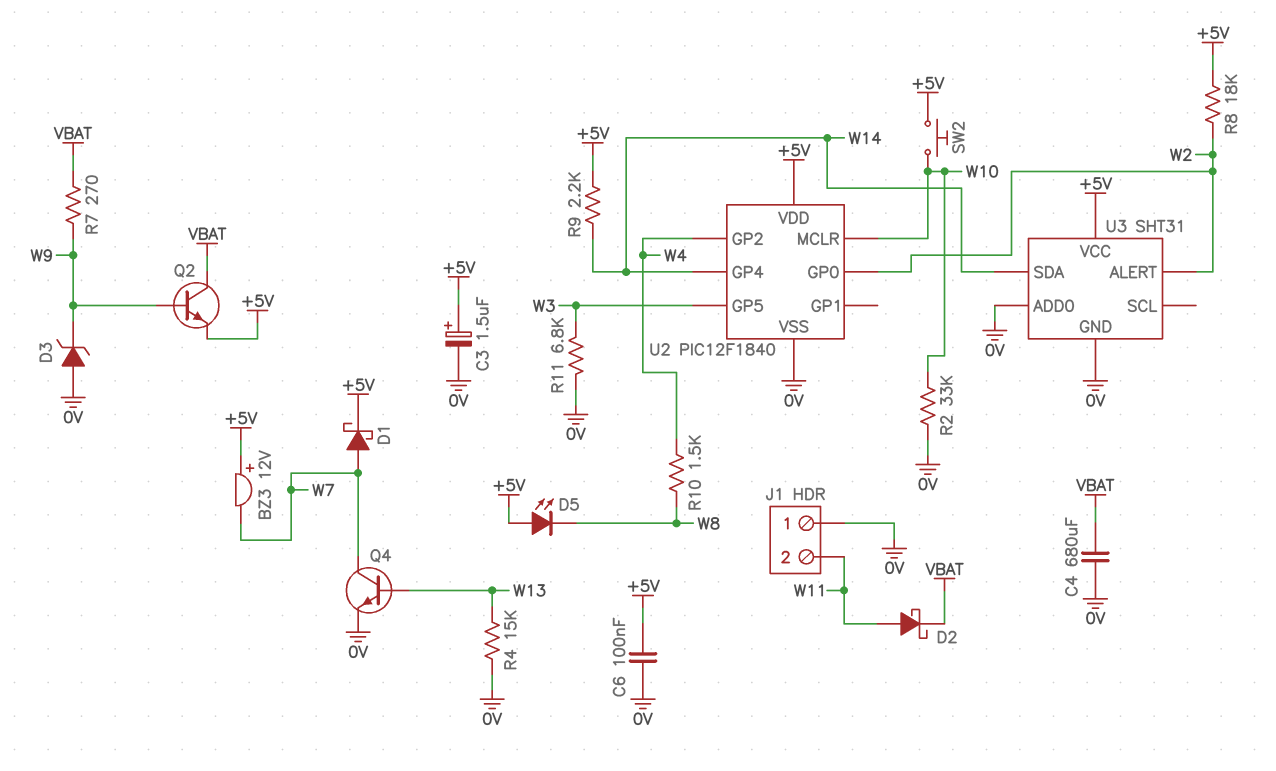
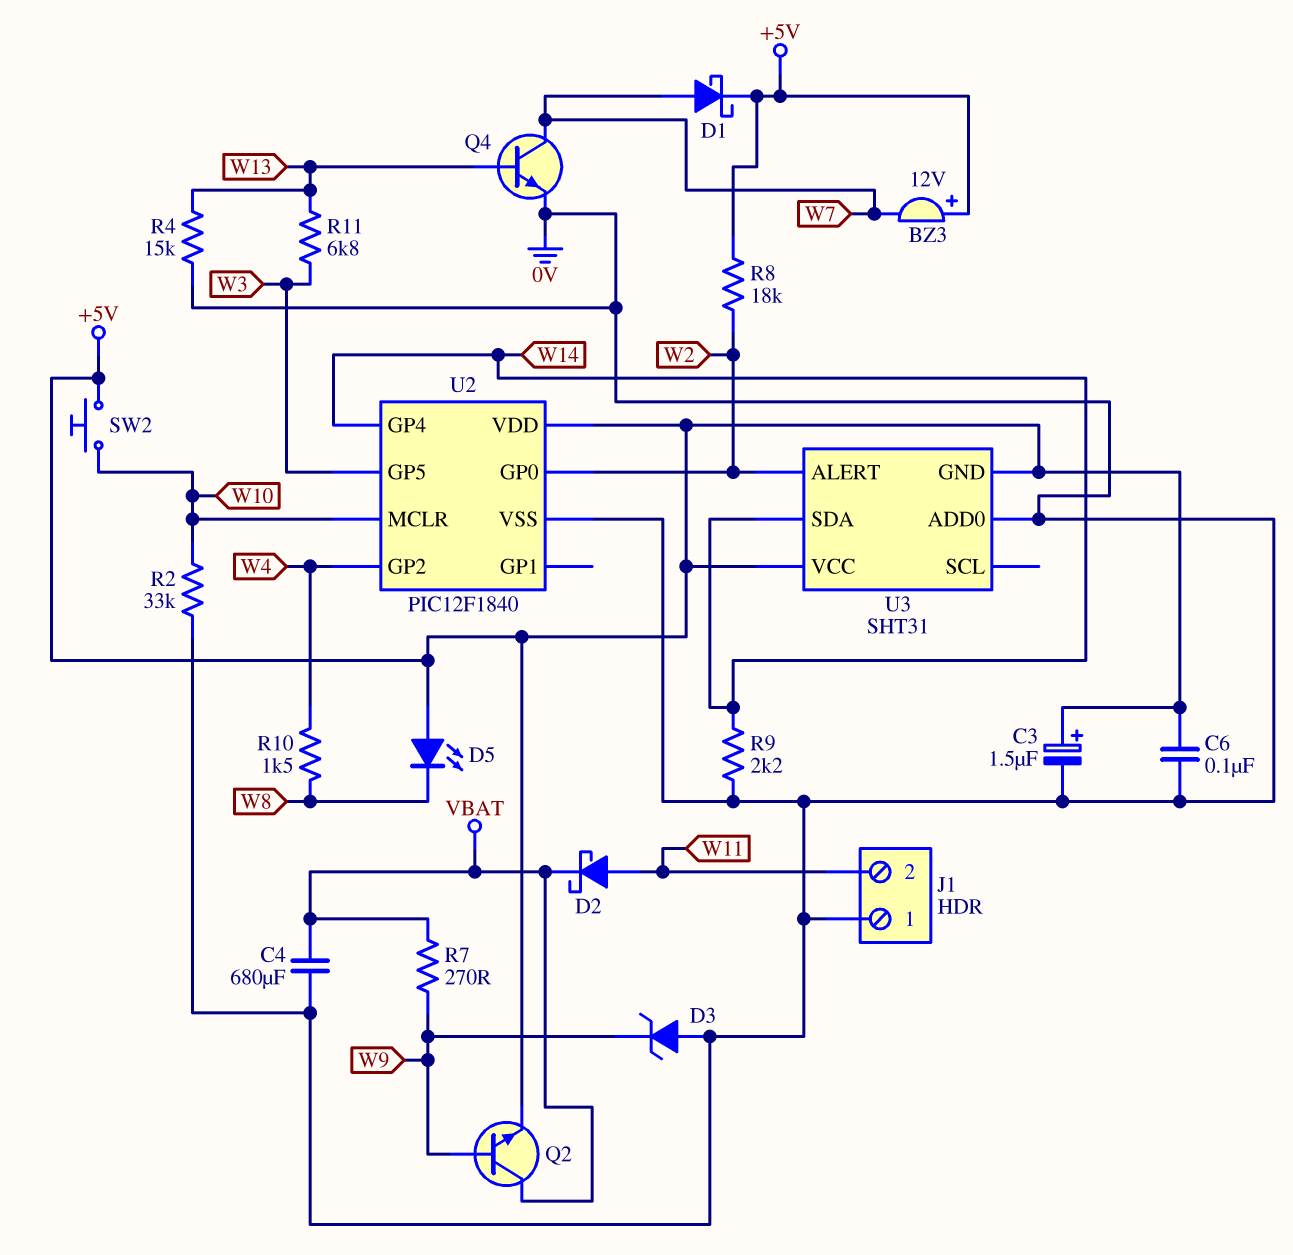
R9: 2.2k (+5V, W14) -> 2.2k (0V, W14)
R11: 6.8k (0V, W3) -> 6.8k (W3, W13)
U3 pin GND: 0V -> +5V

